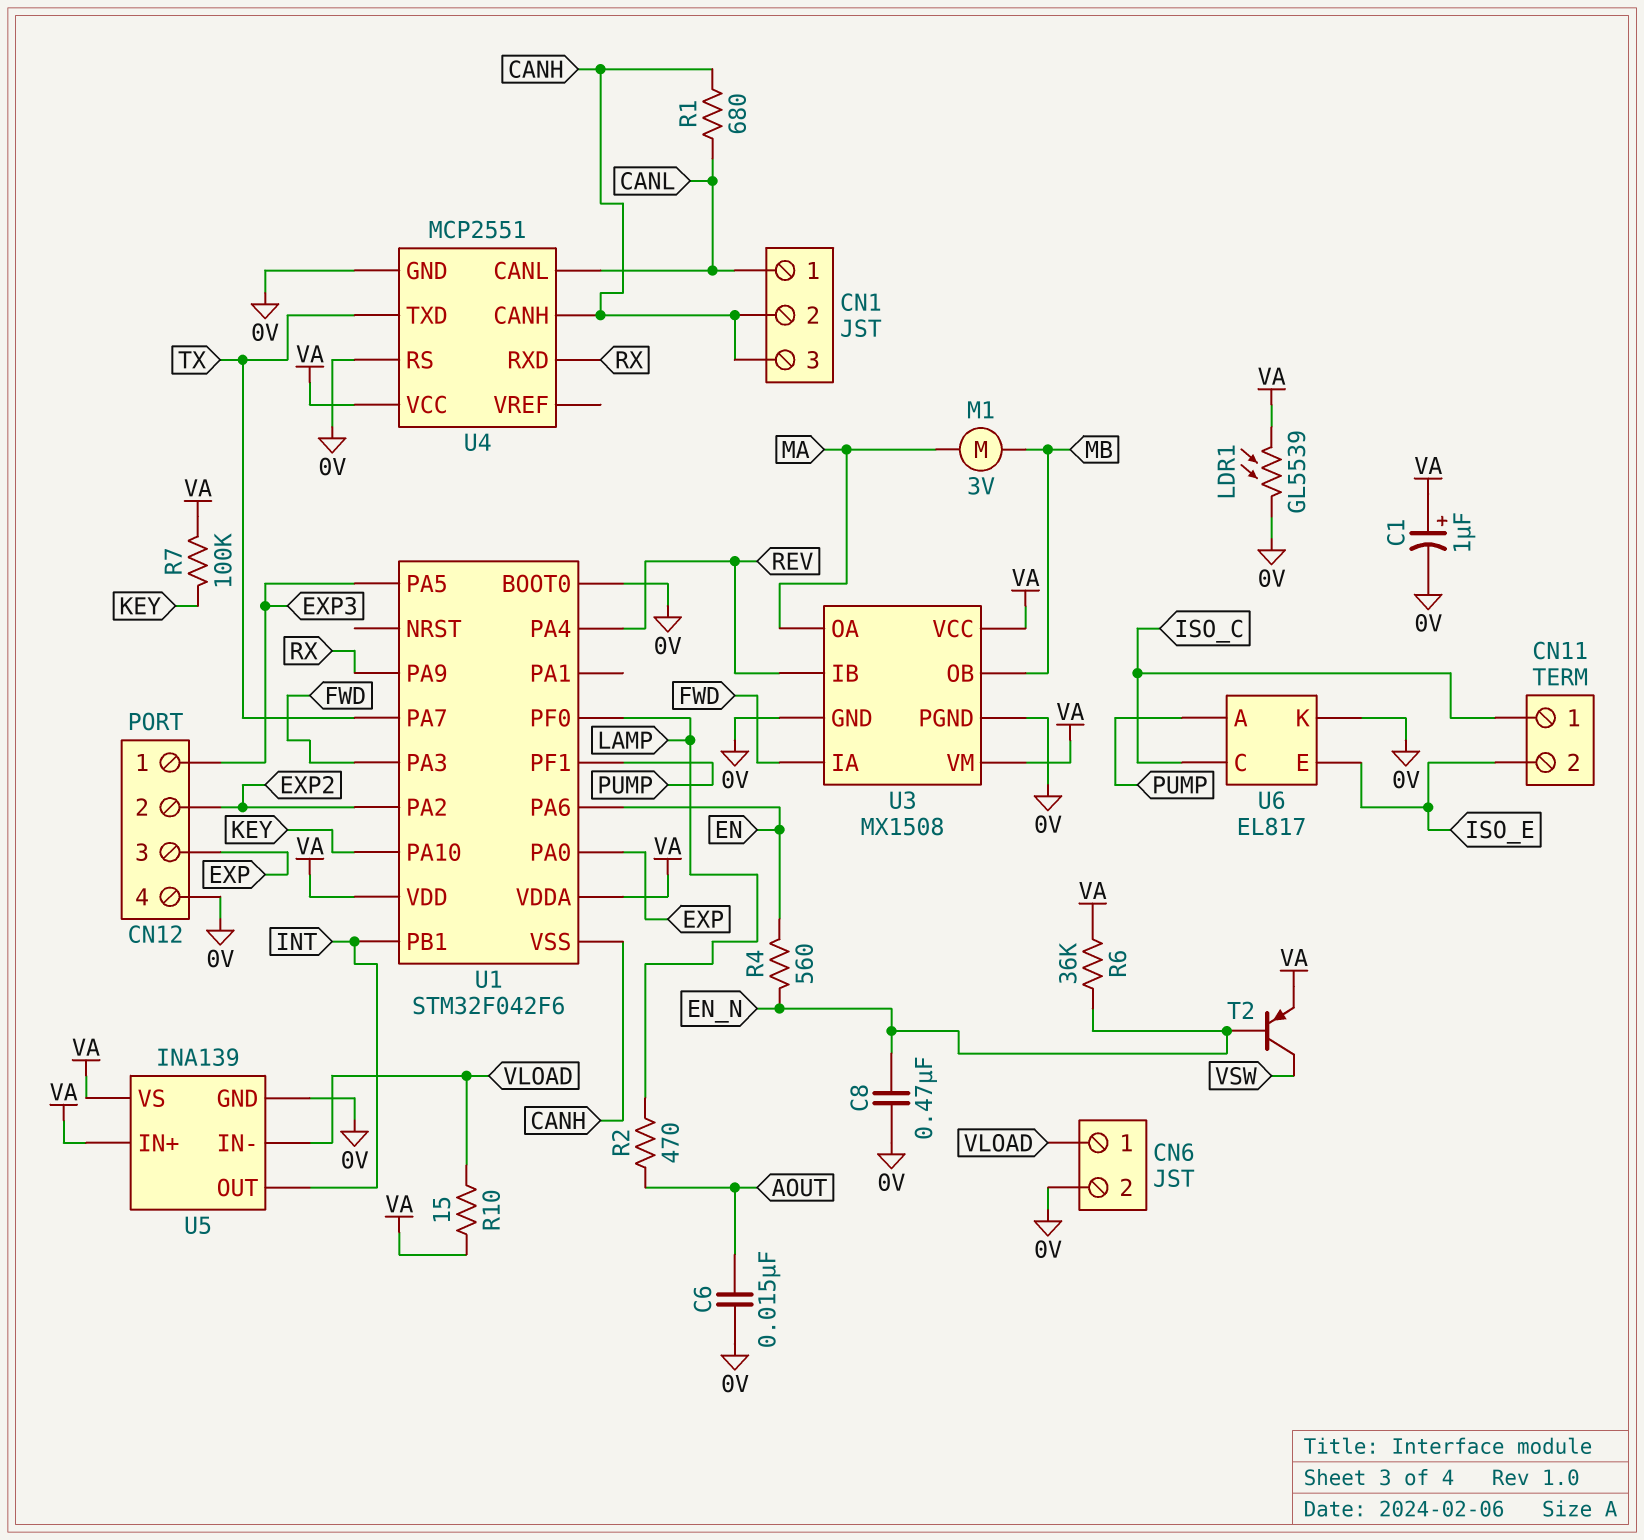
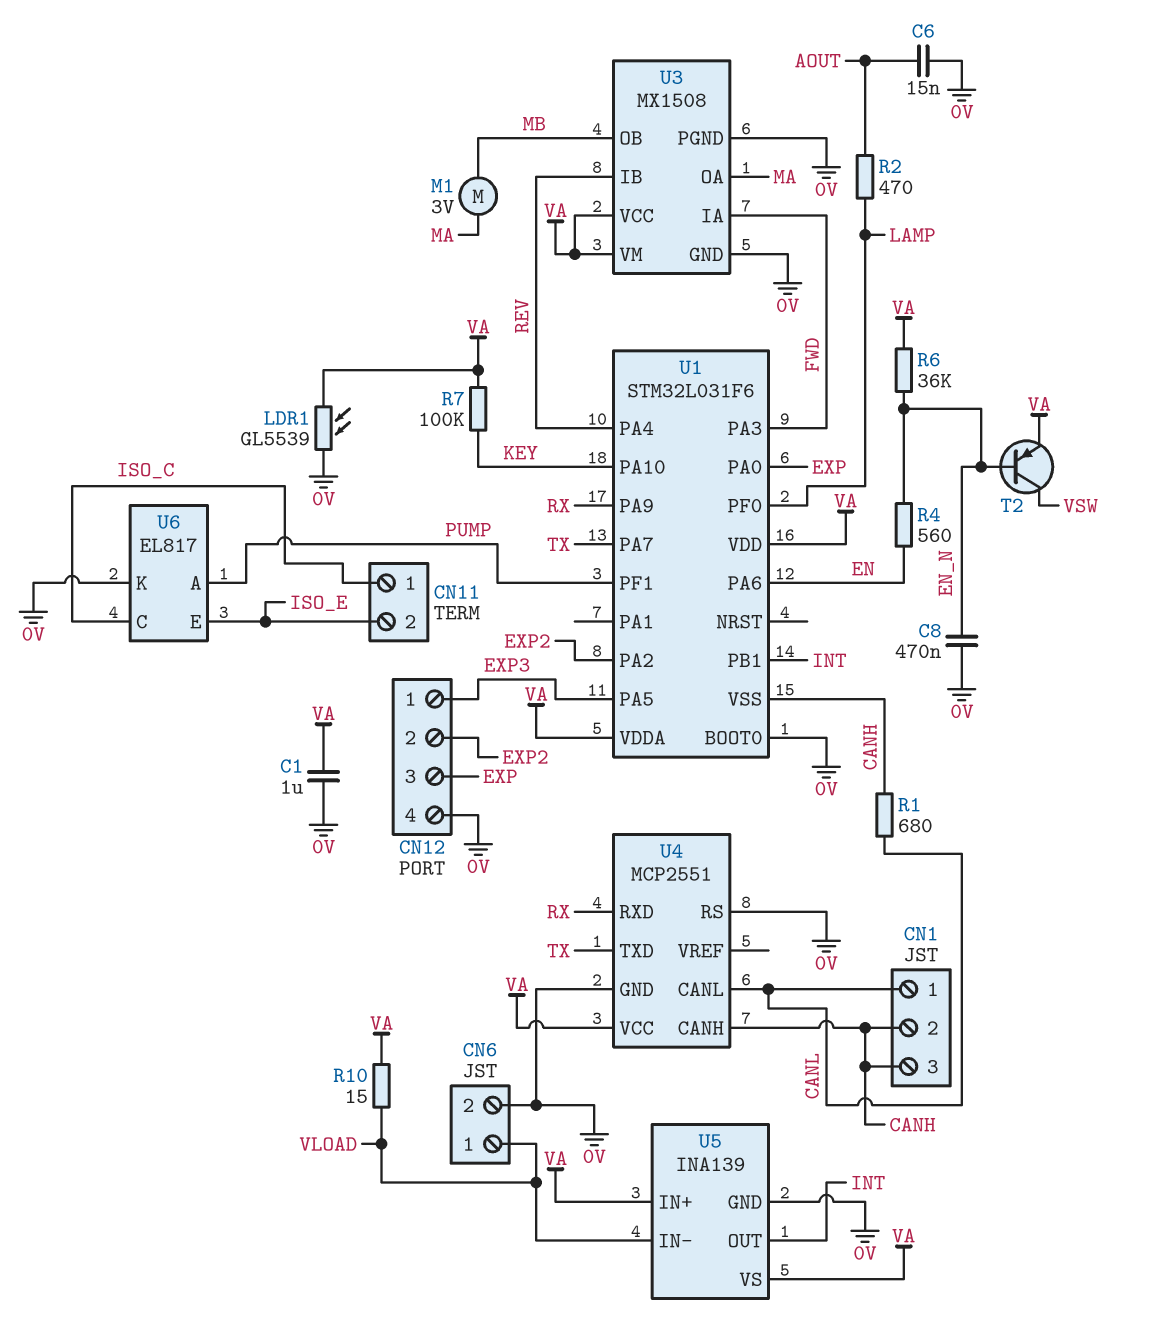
C1: 1uF (plus VA, minus 0V) -> 1uF (0V, VA)
U1: STM32F042F6 -> STM32L031F6

